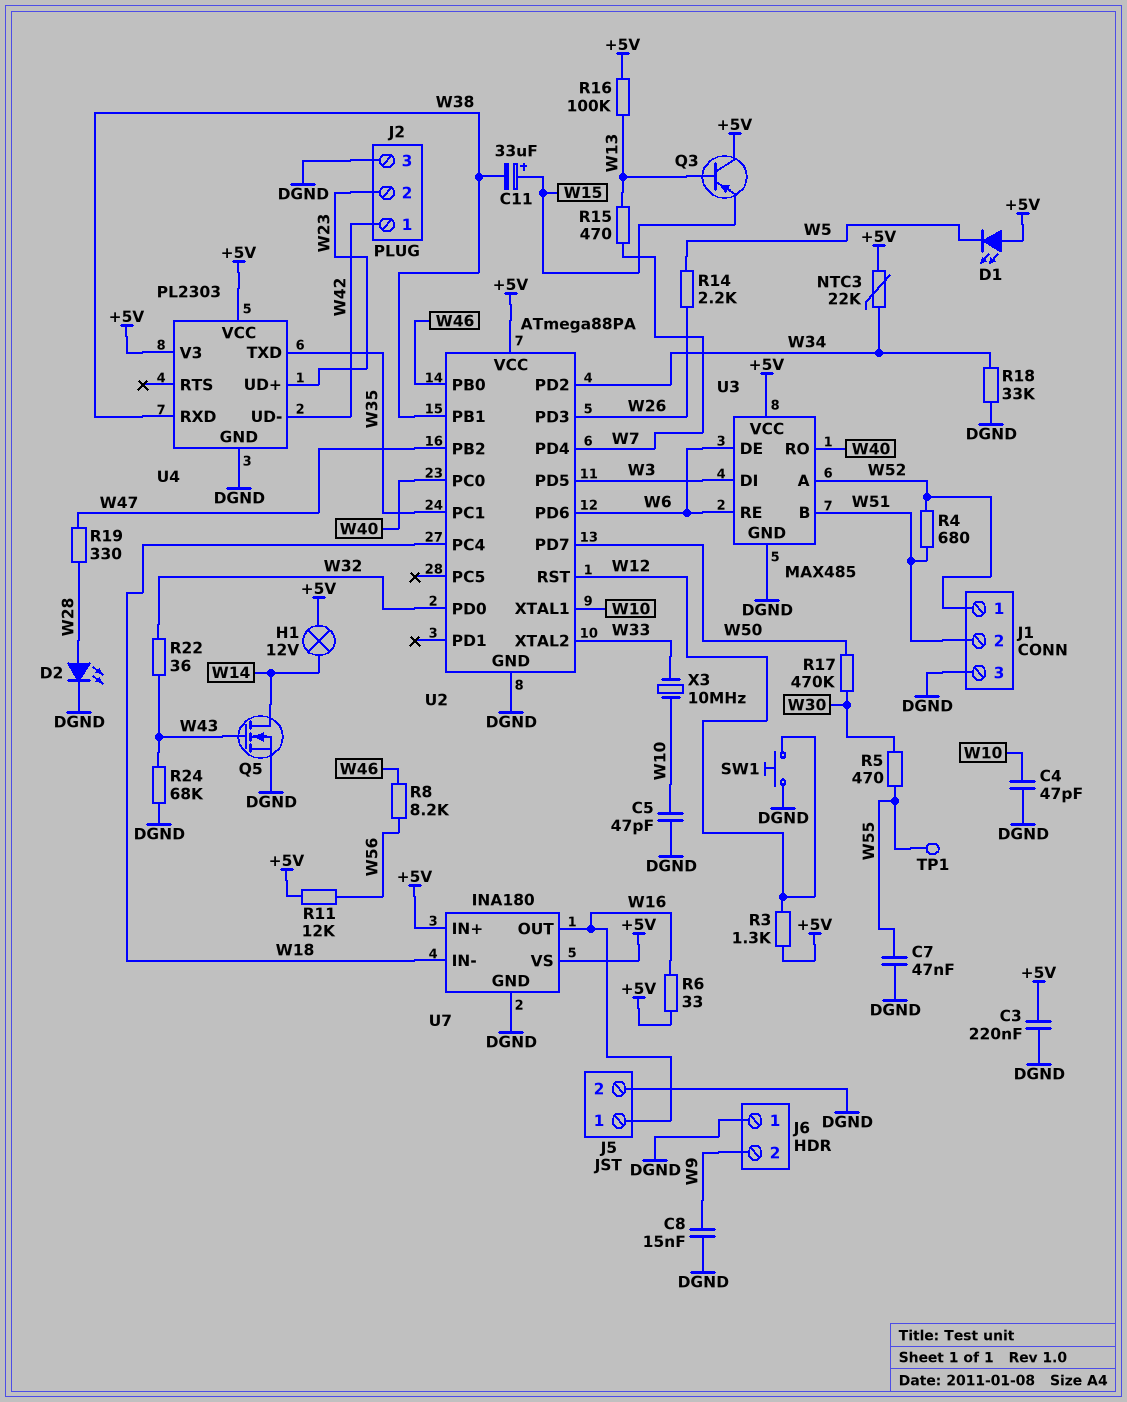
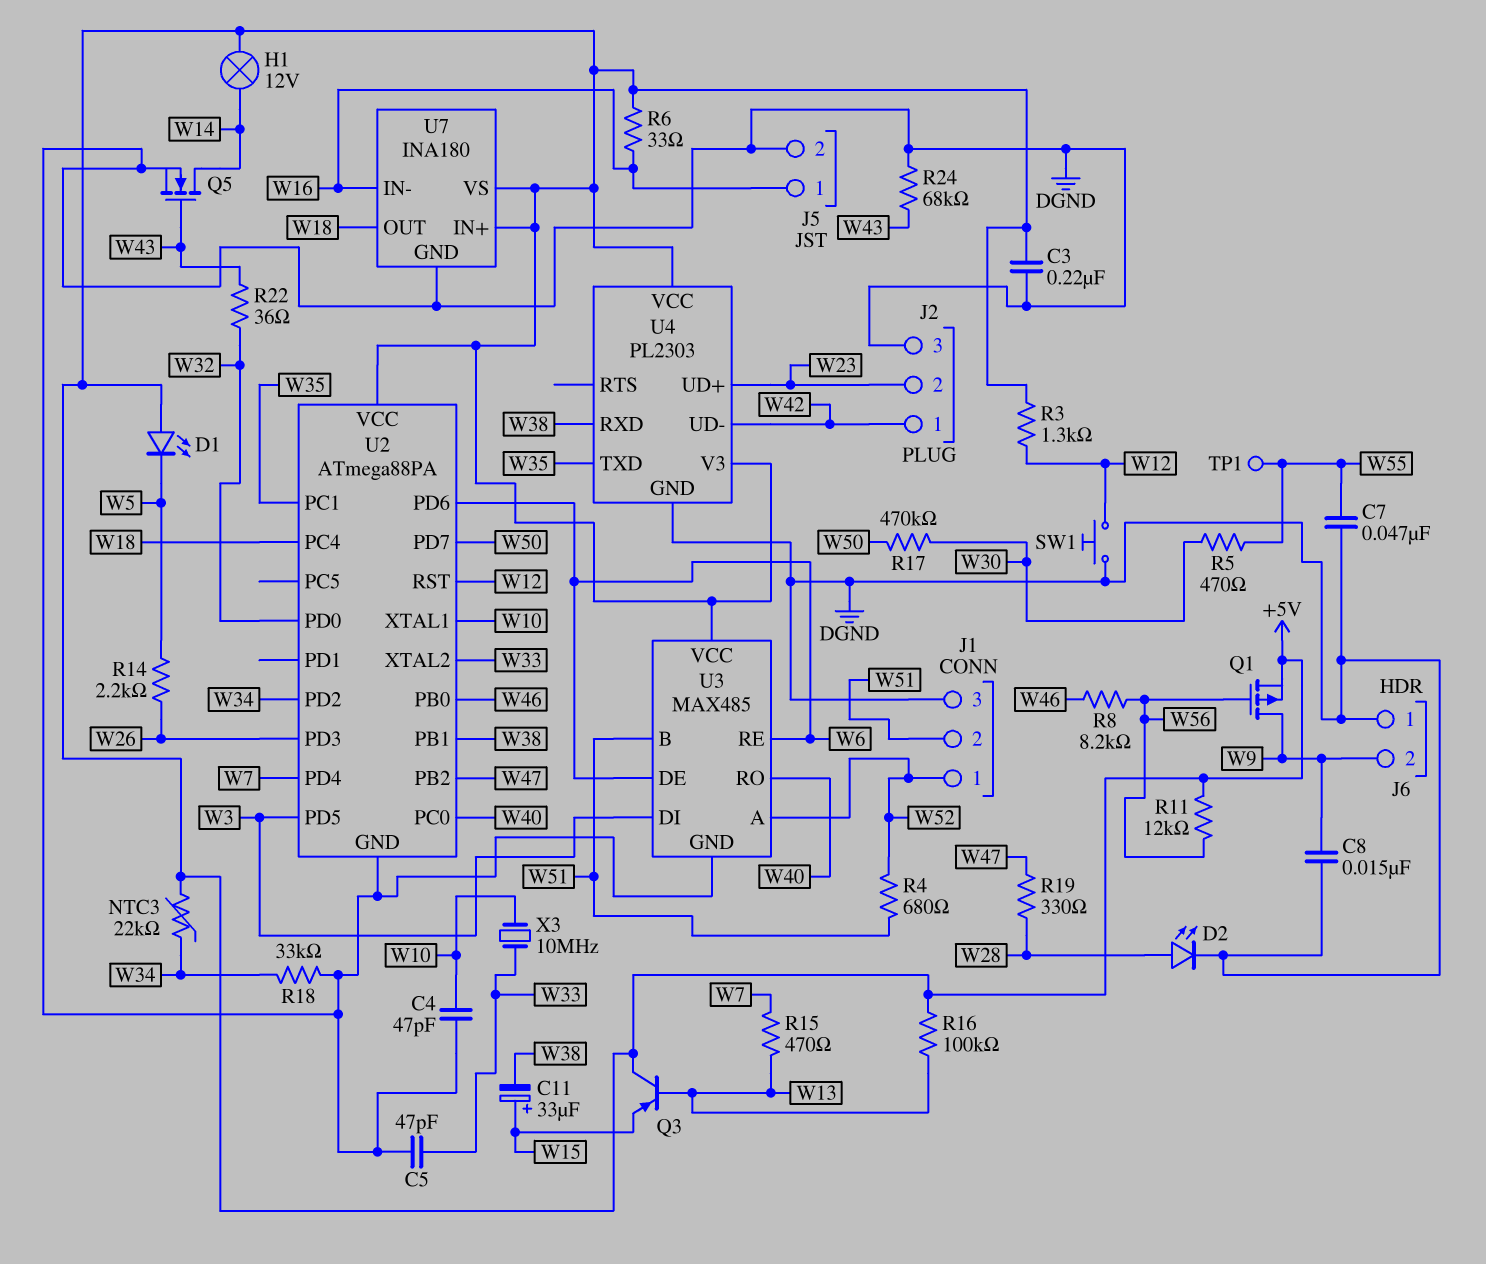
C5: 47pF (DGND, W10) -> 47pF (DGND, W33)
Q1: none -> PMOS (G W56, D W9, S +5V)
U7 pin IN-: W18 -> W16
U7 pin OUT: W16 -> W18

